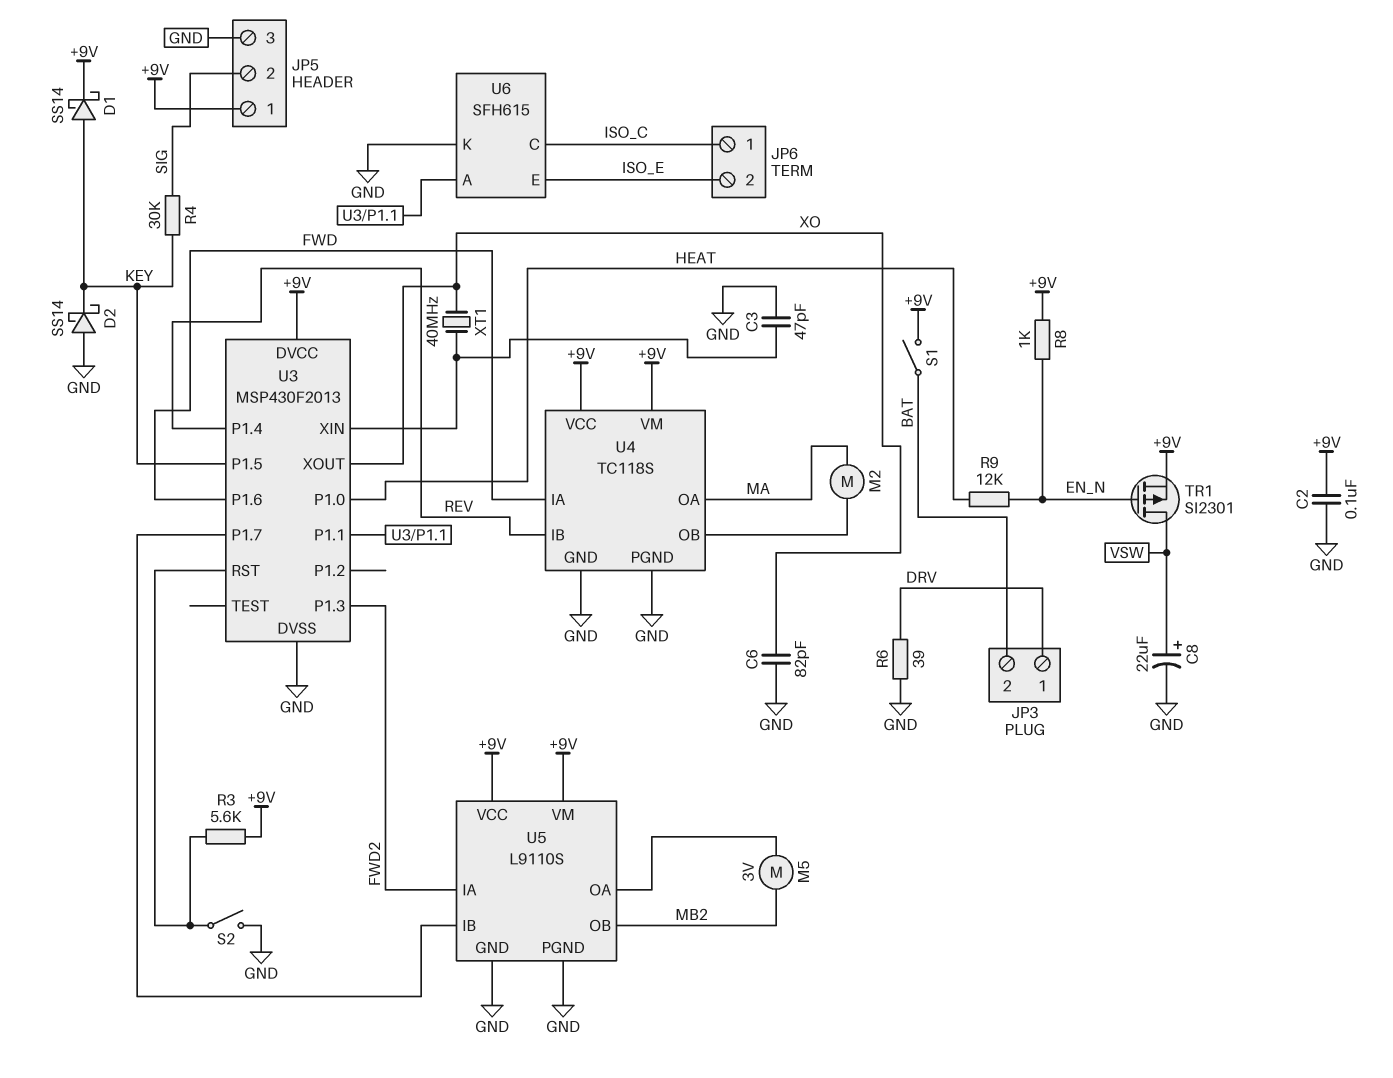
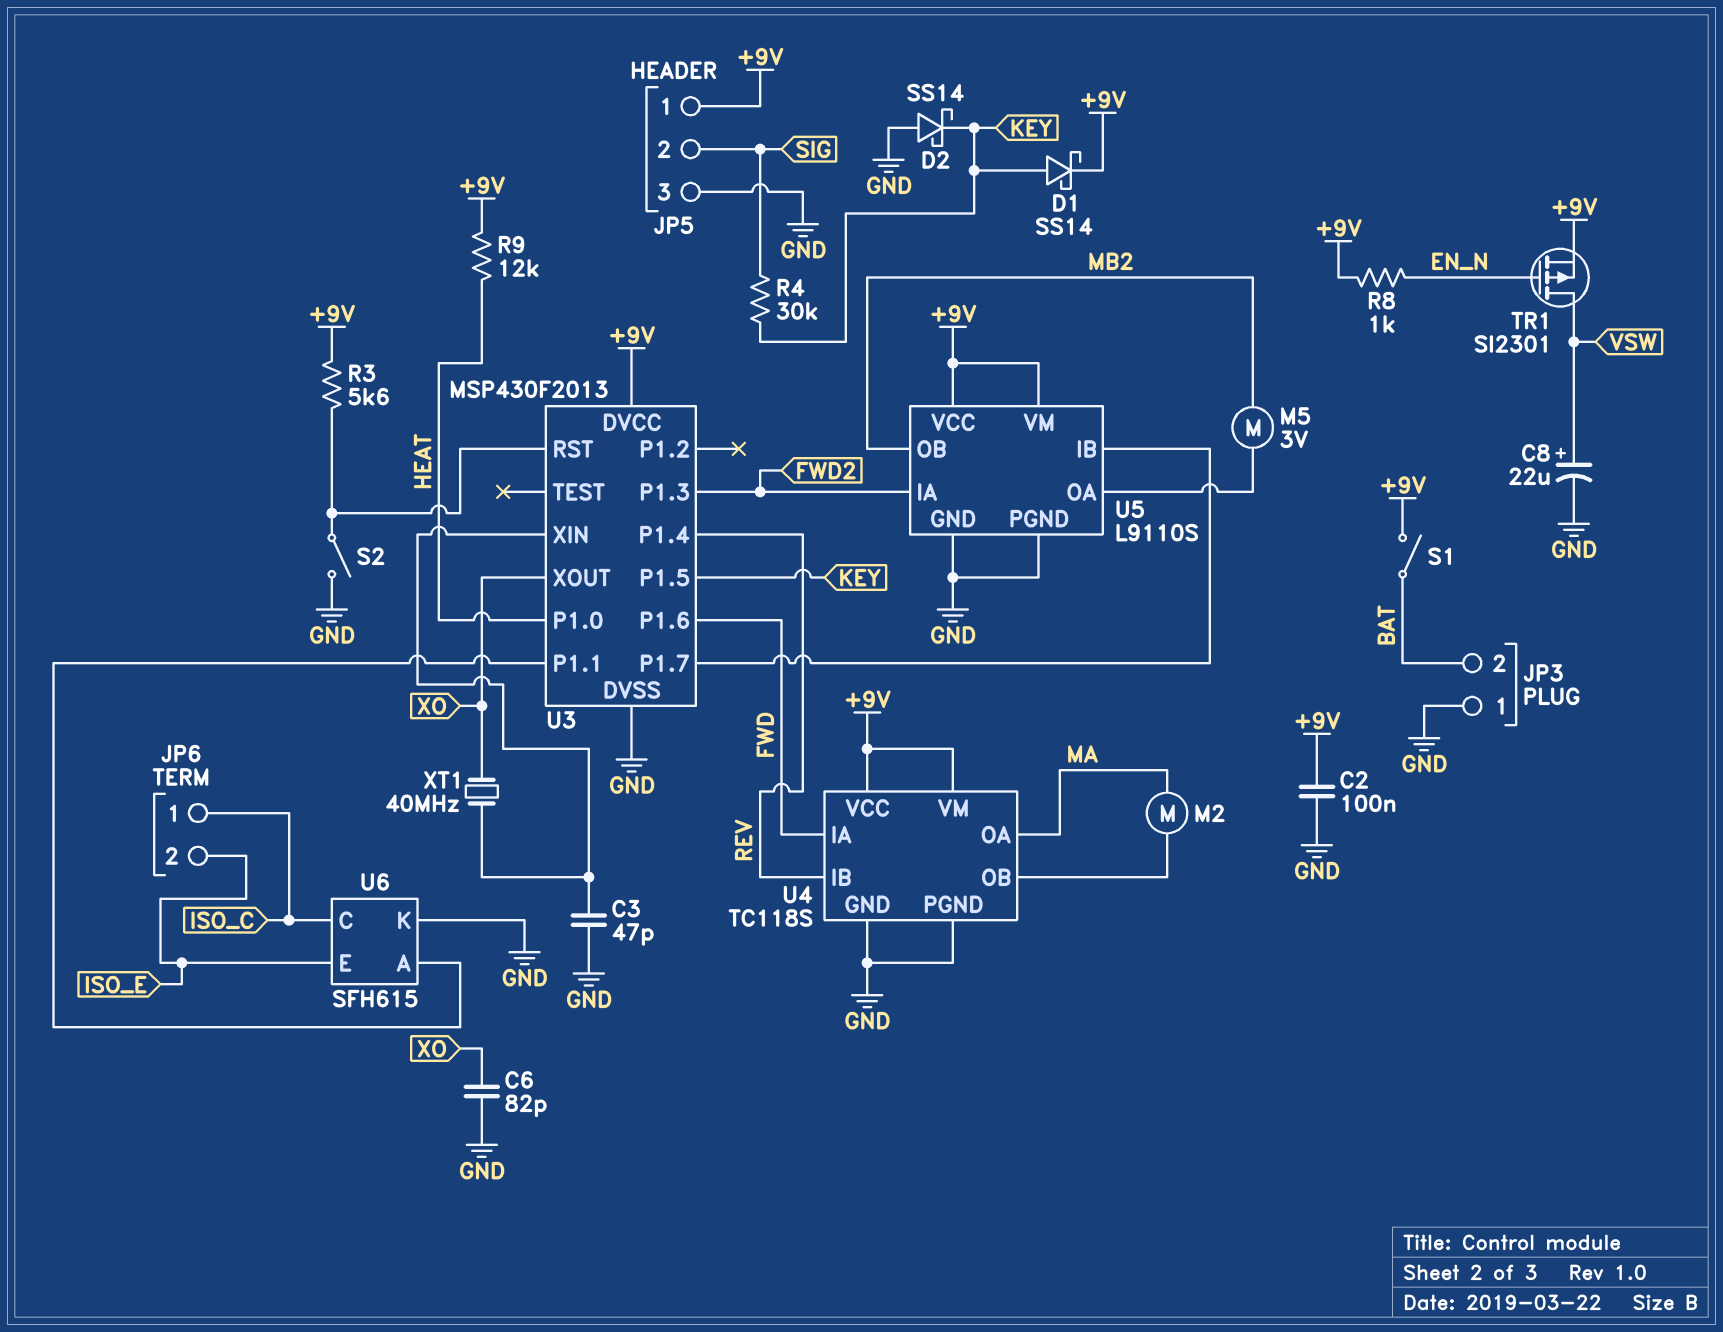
JP3 pin 1: DRV -> GND
R6: 39 (DRV, GND) -> none
R9: 12k (EN_N, HEAT) -> 12k (+9V, HEAT)

